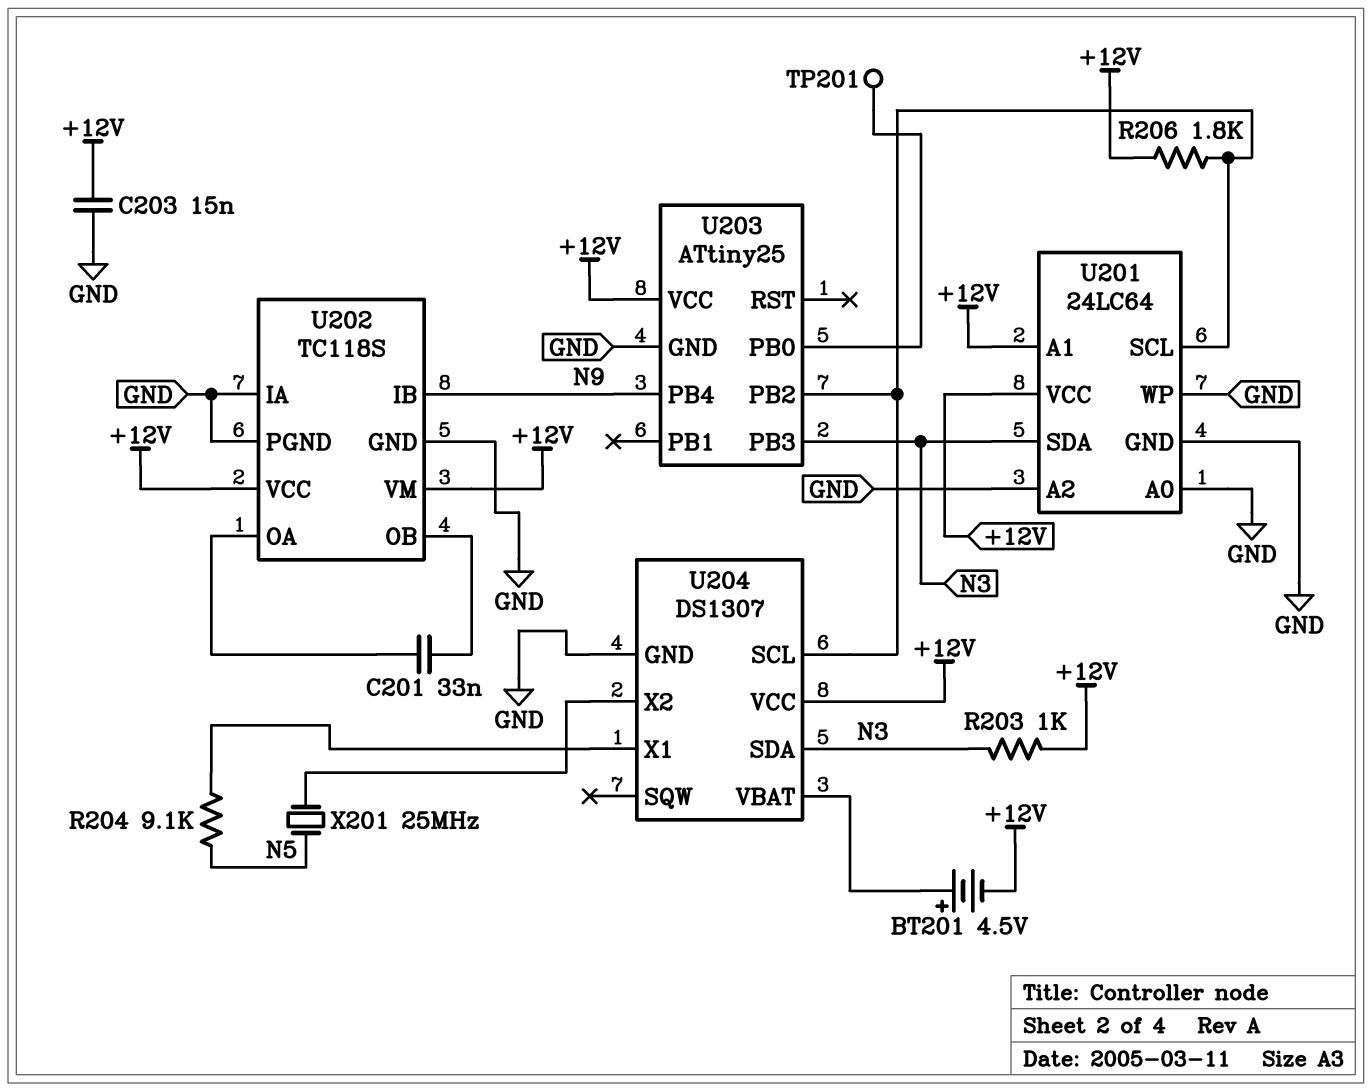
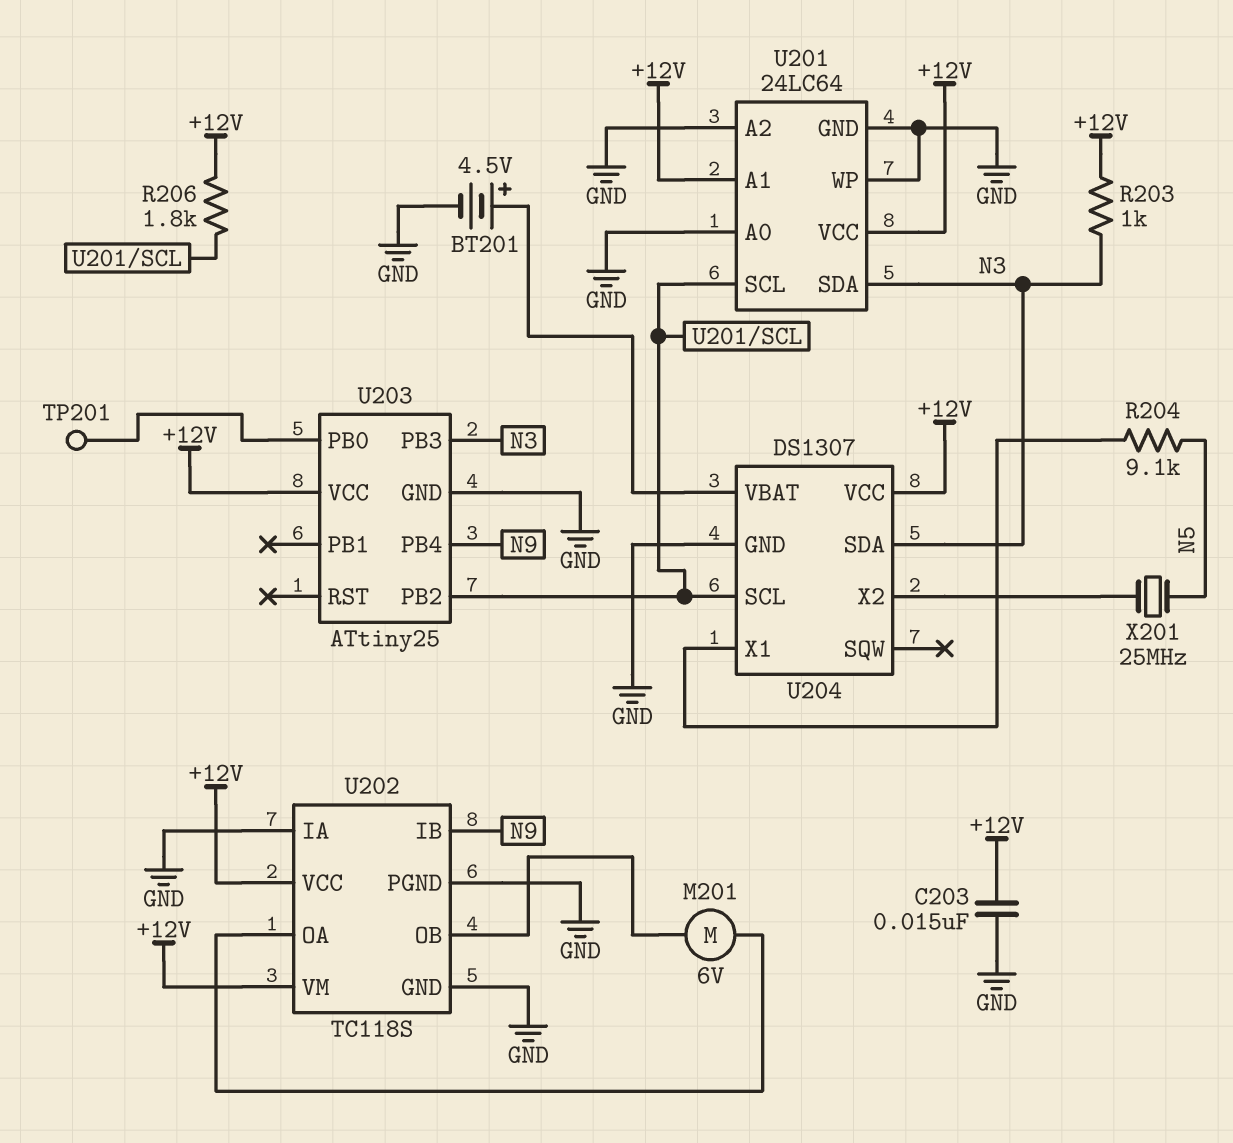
BT201: 4.5V (plus U204/VBAT, minus +12V) -> 4.5V (plus U204/VBAT, minus GND)
C201: 33nF (U202/OA, U202/OB) -> none
M201: none -> motor 6V (U202/OA, U202/OB)

